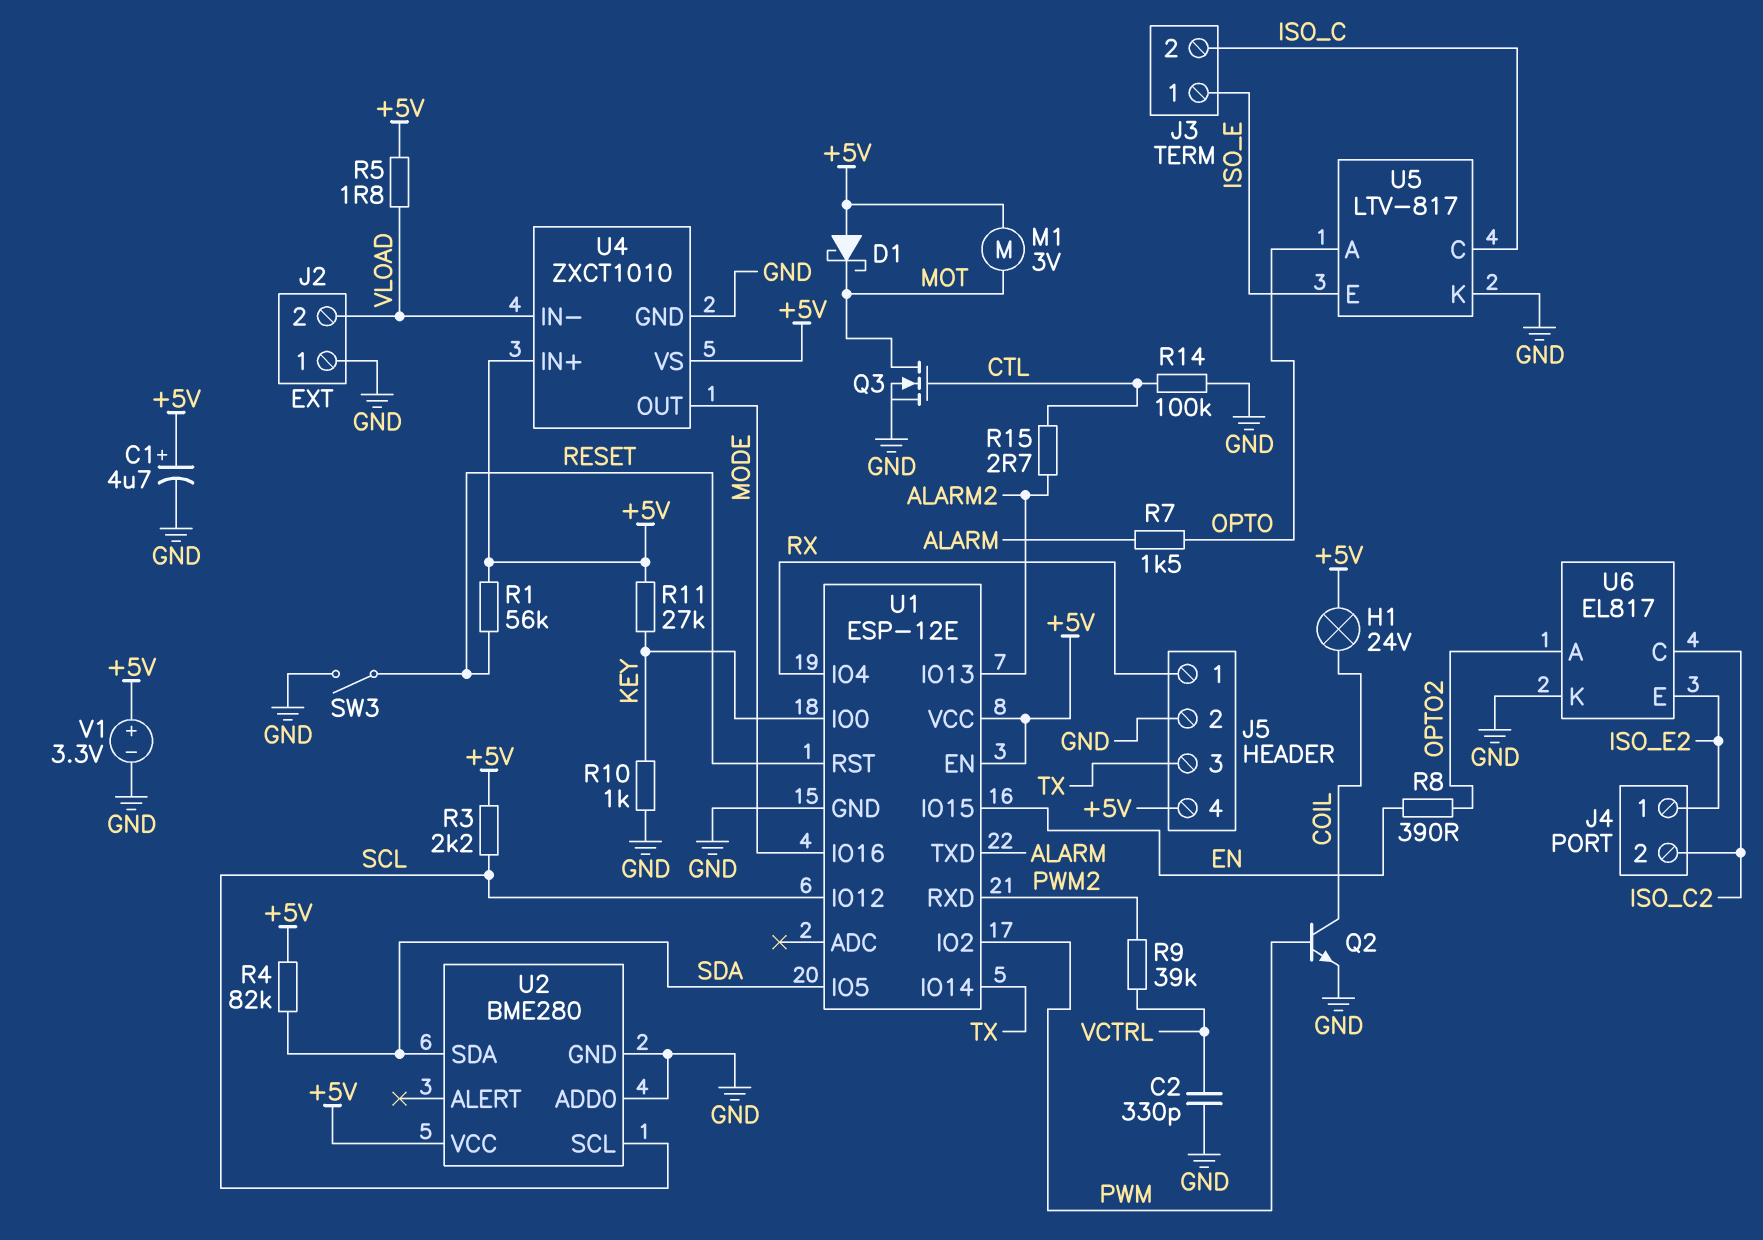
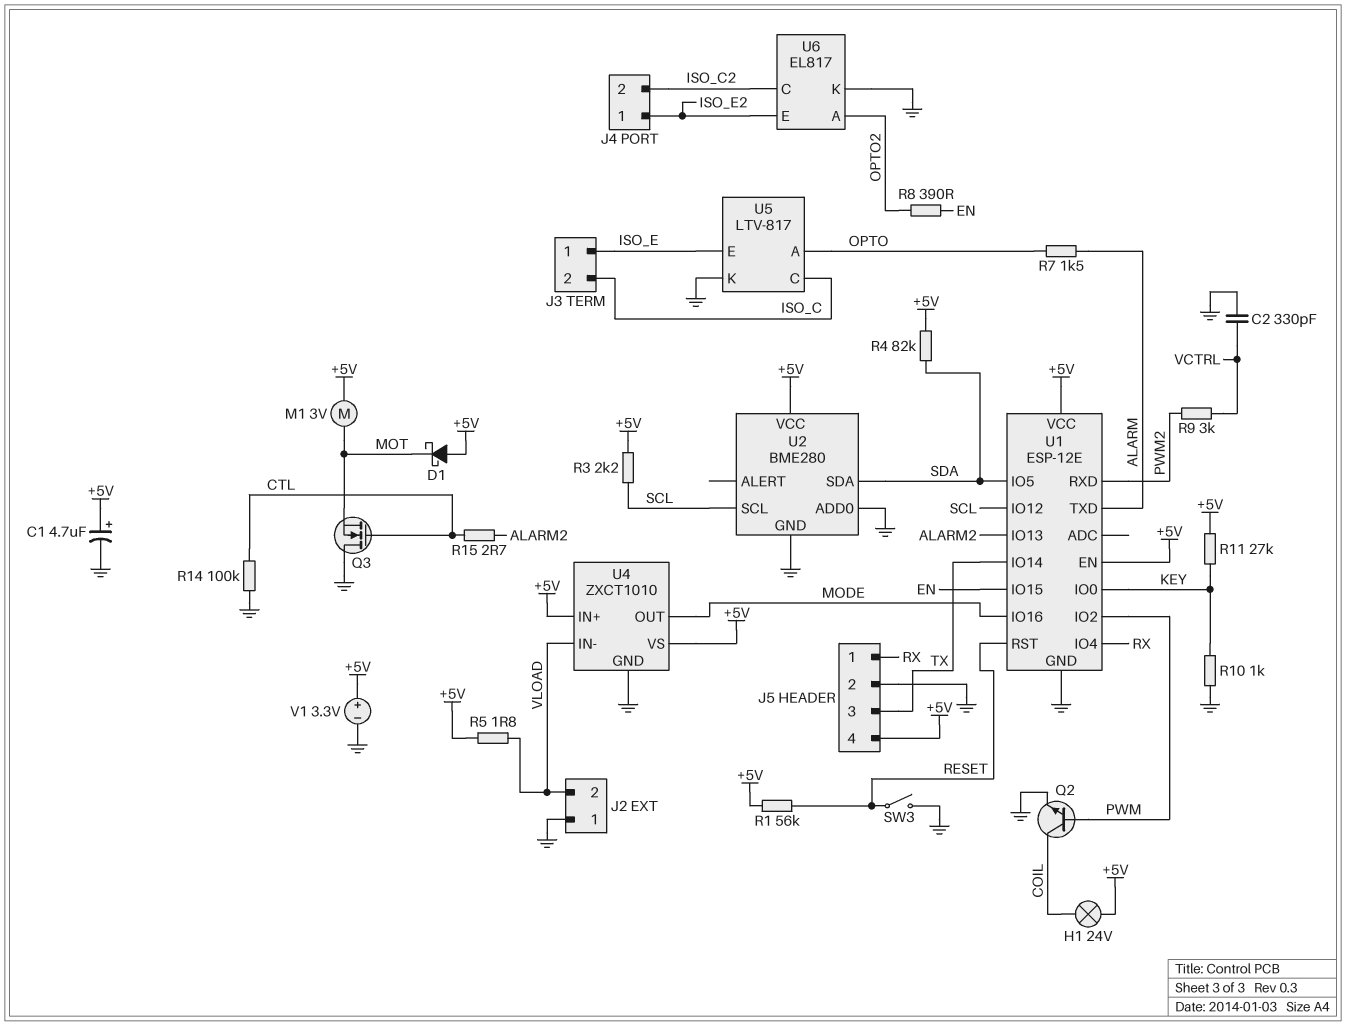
Q3: NMOS (G CTL, D MOT, S GND) -> NMOS (G CTL, D GND, S MOT)
R9: 39k (PWM2, VCTRL) -> 3k (PWM2, VCTRL)

